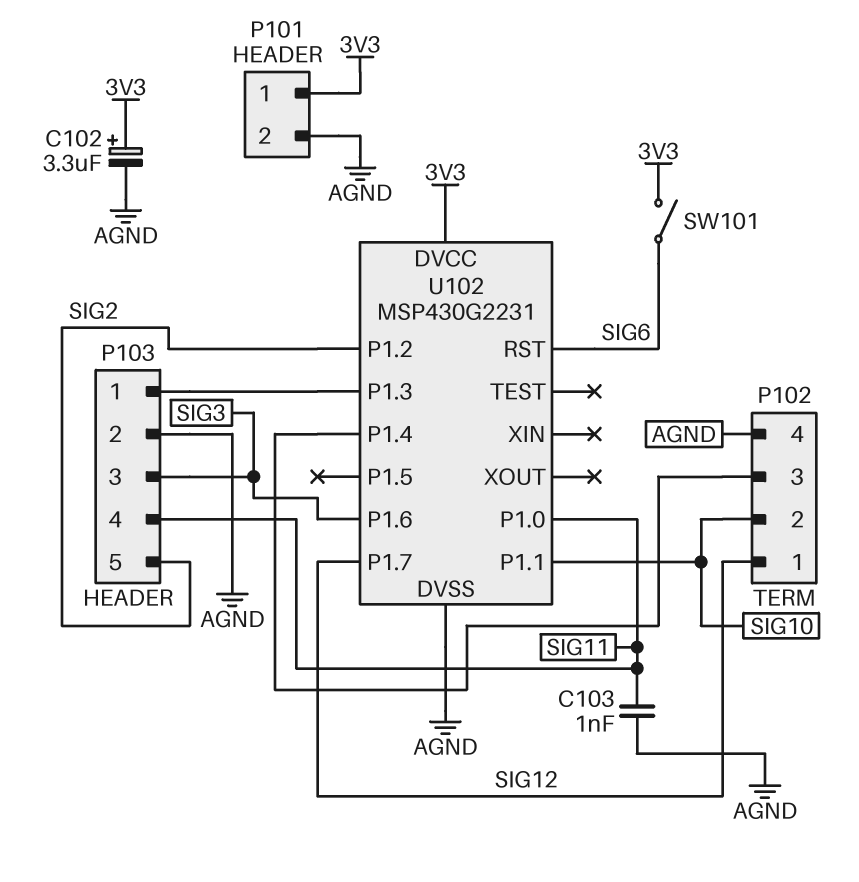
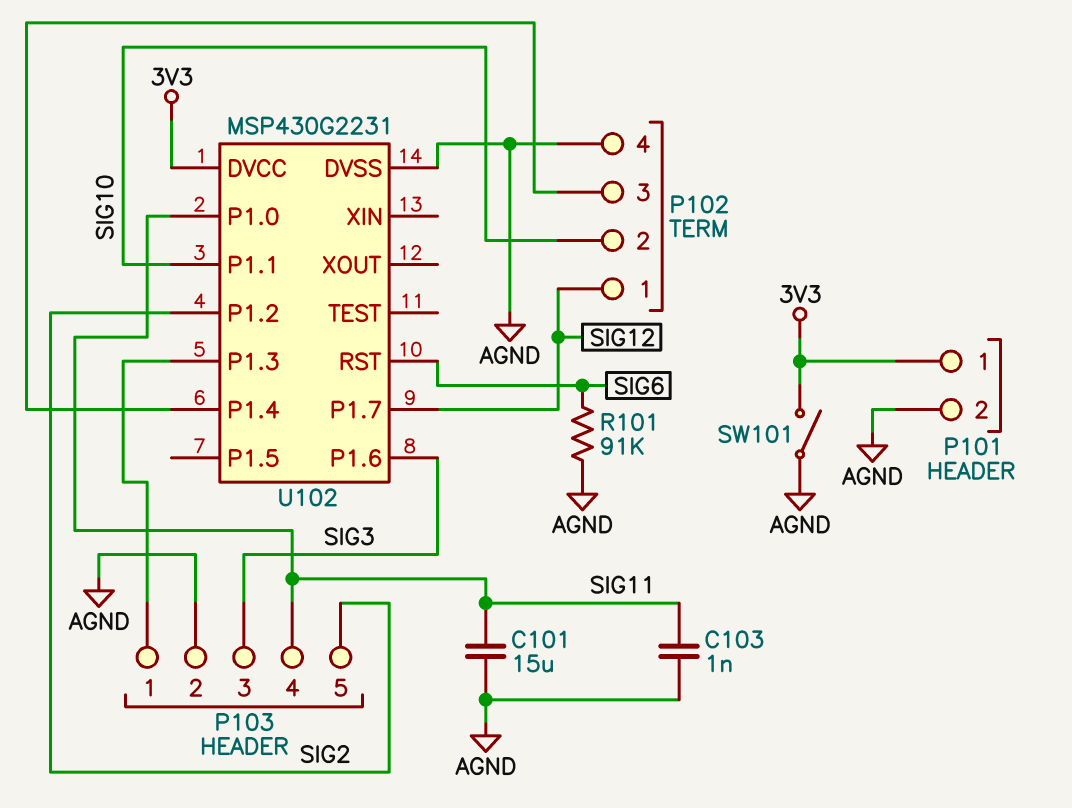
C101: none -> 15uF (AGND, SIG11)
C102: 3.3uF (plus 3V3, minus AGND) -> none
R101: none -> 91k (AGND, SIG6)
SW101: switch (3V3, SIG6) -> switch (3V3, AGND)

